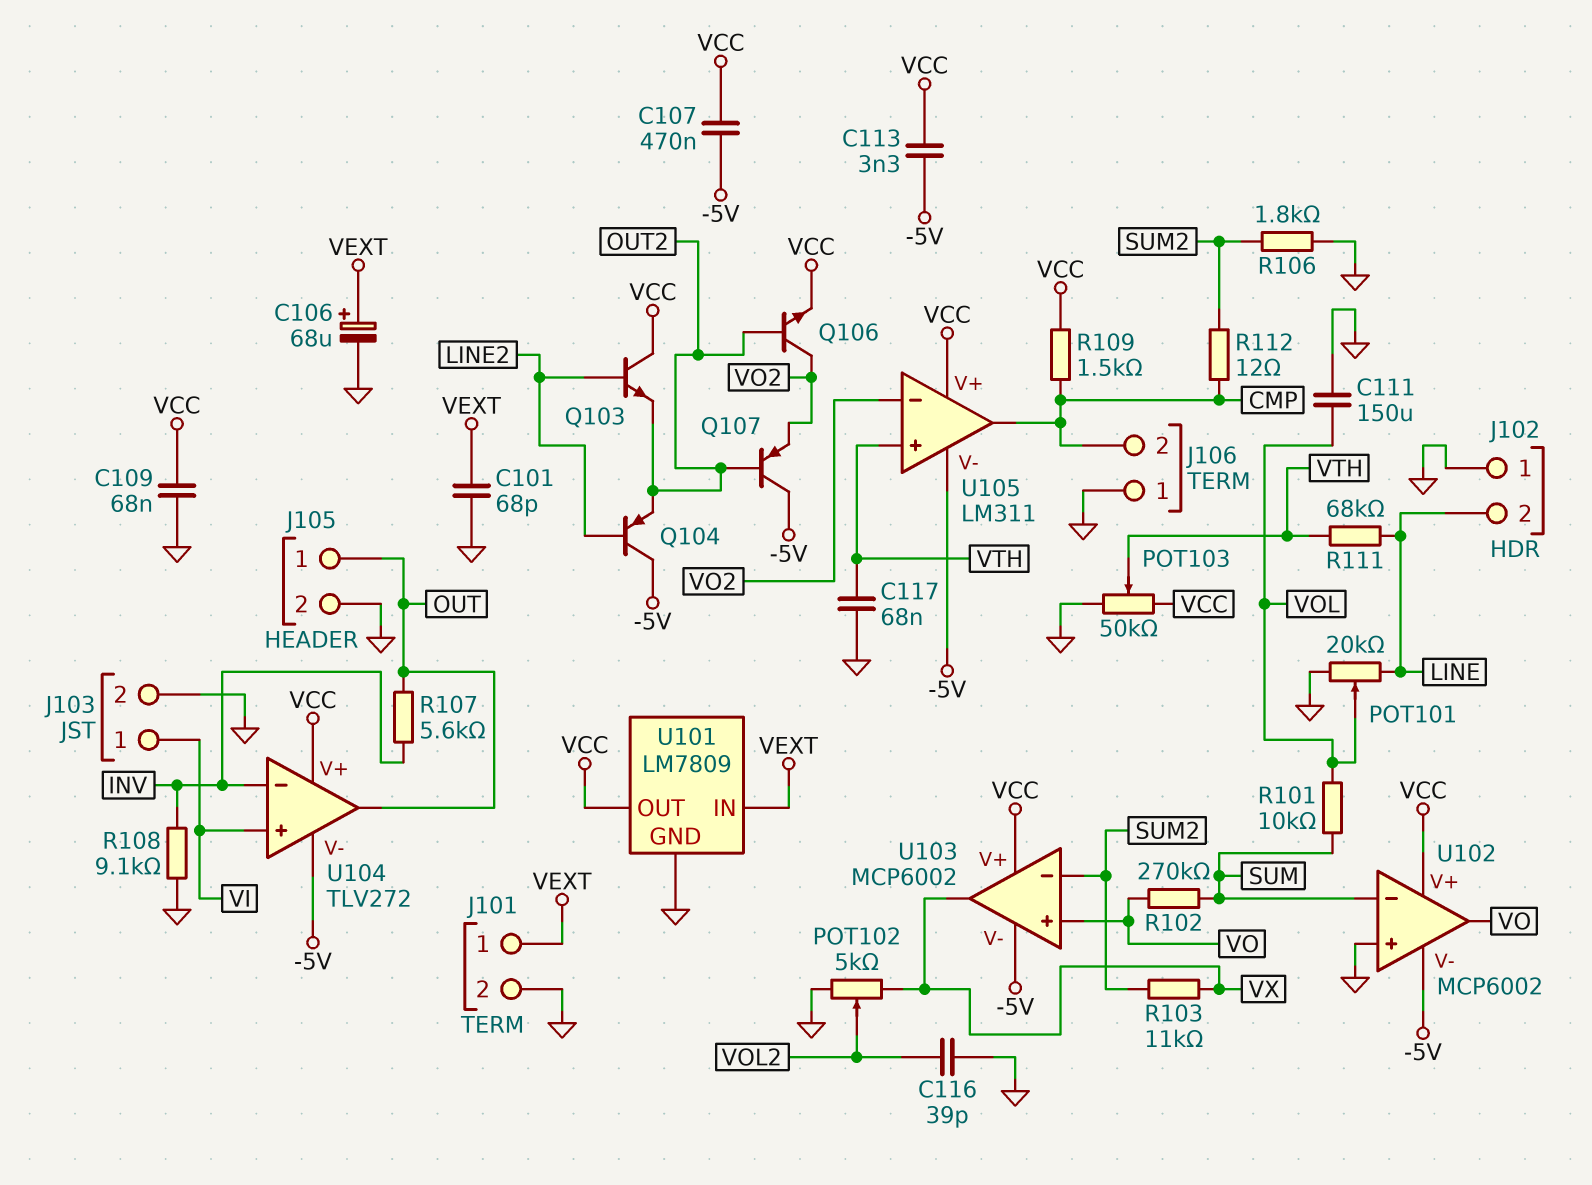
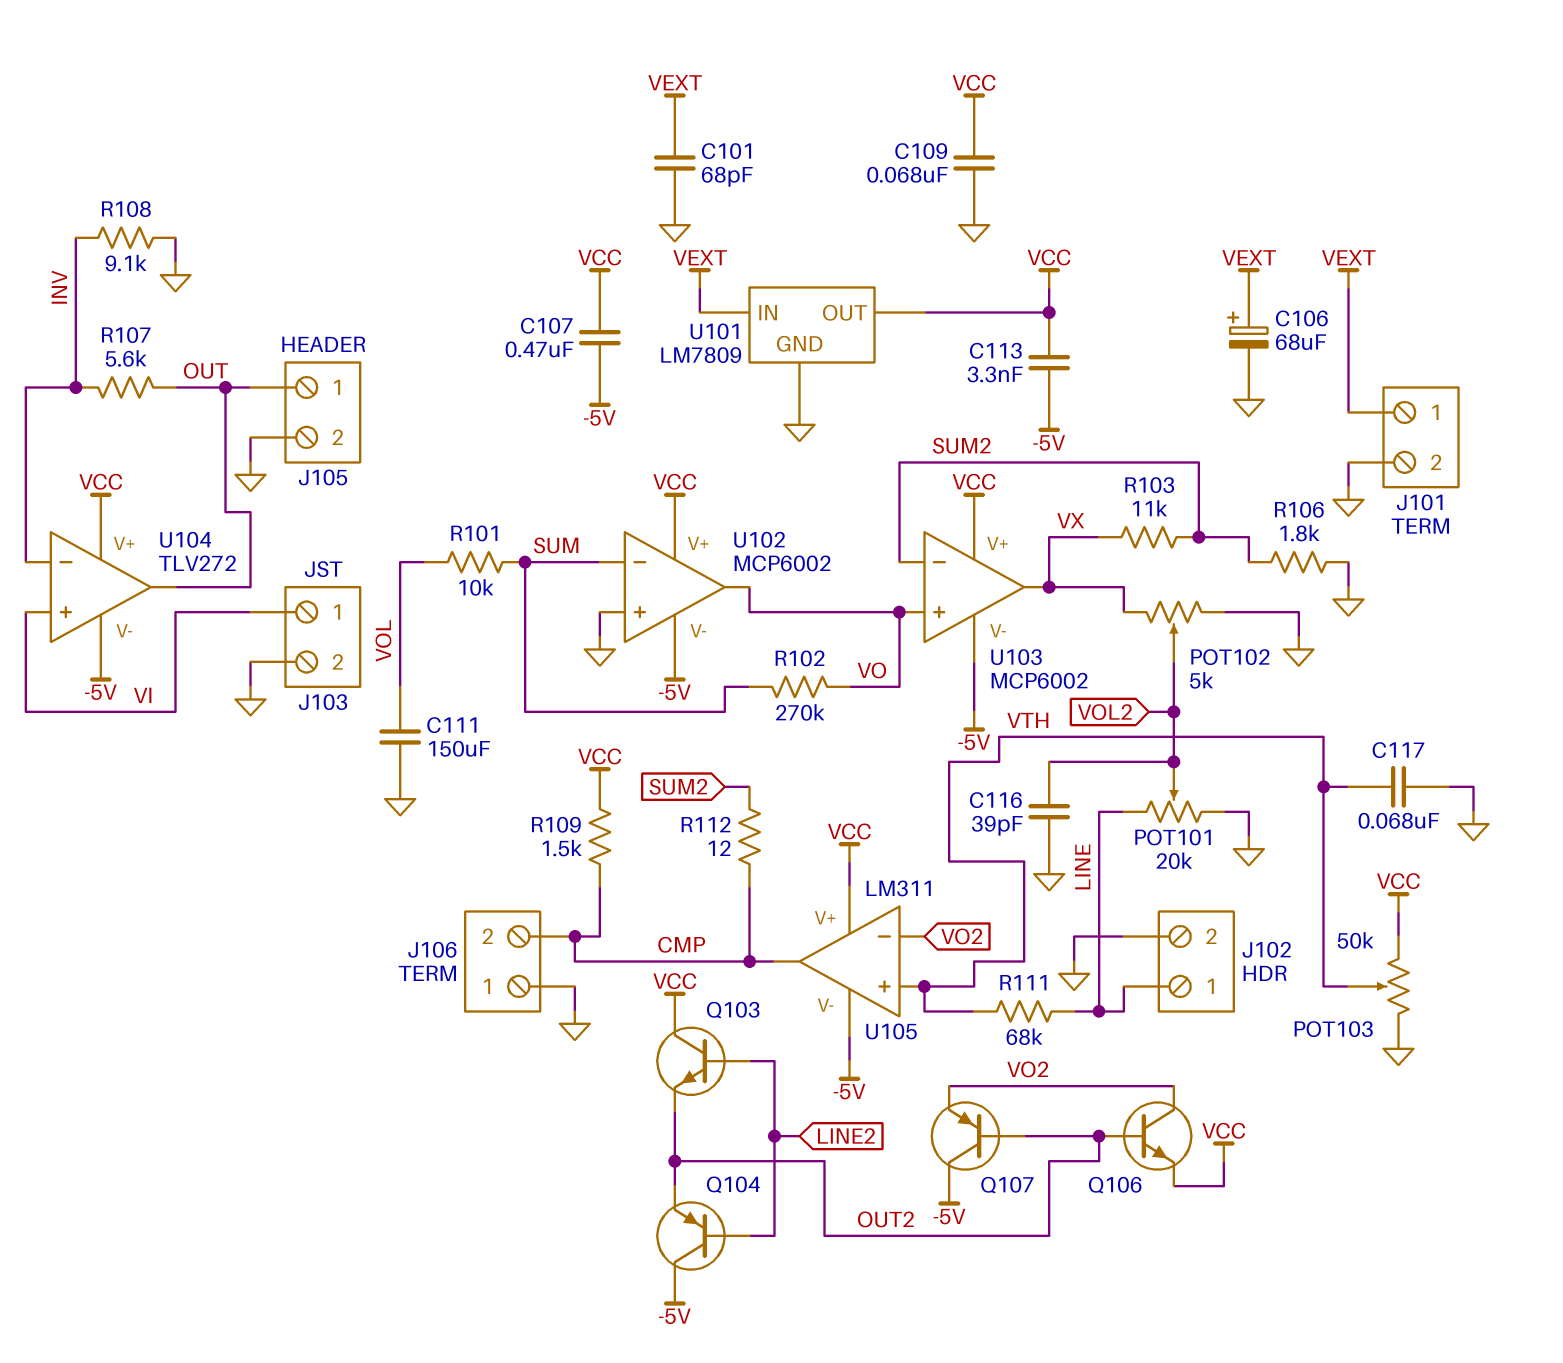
J102 pin 1: GND -> LINE
J102 pin 2: LINE -> GND
POT101: 20k (GND, LINE, wiper VOL) -> 20k (GND, LINE, wiper VOL2)

